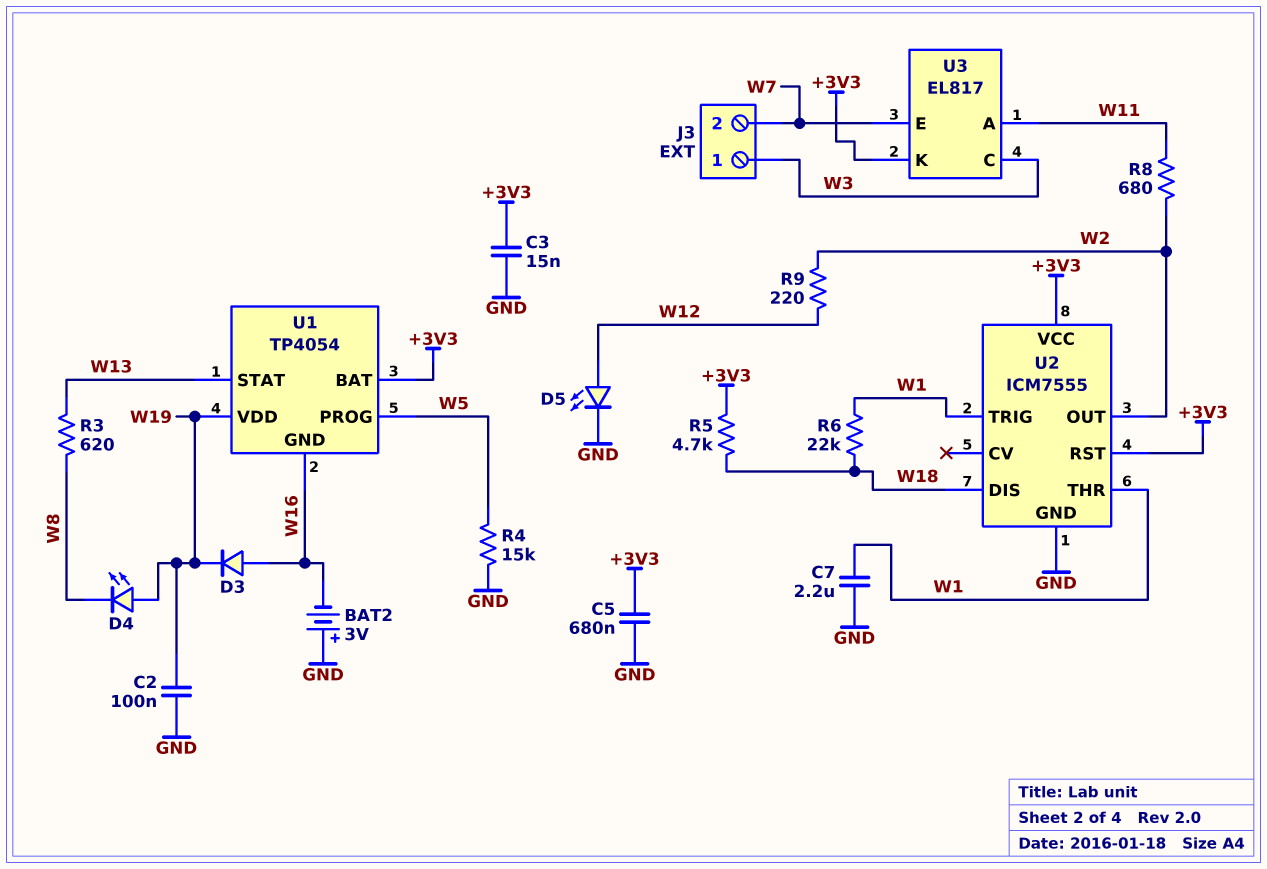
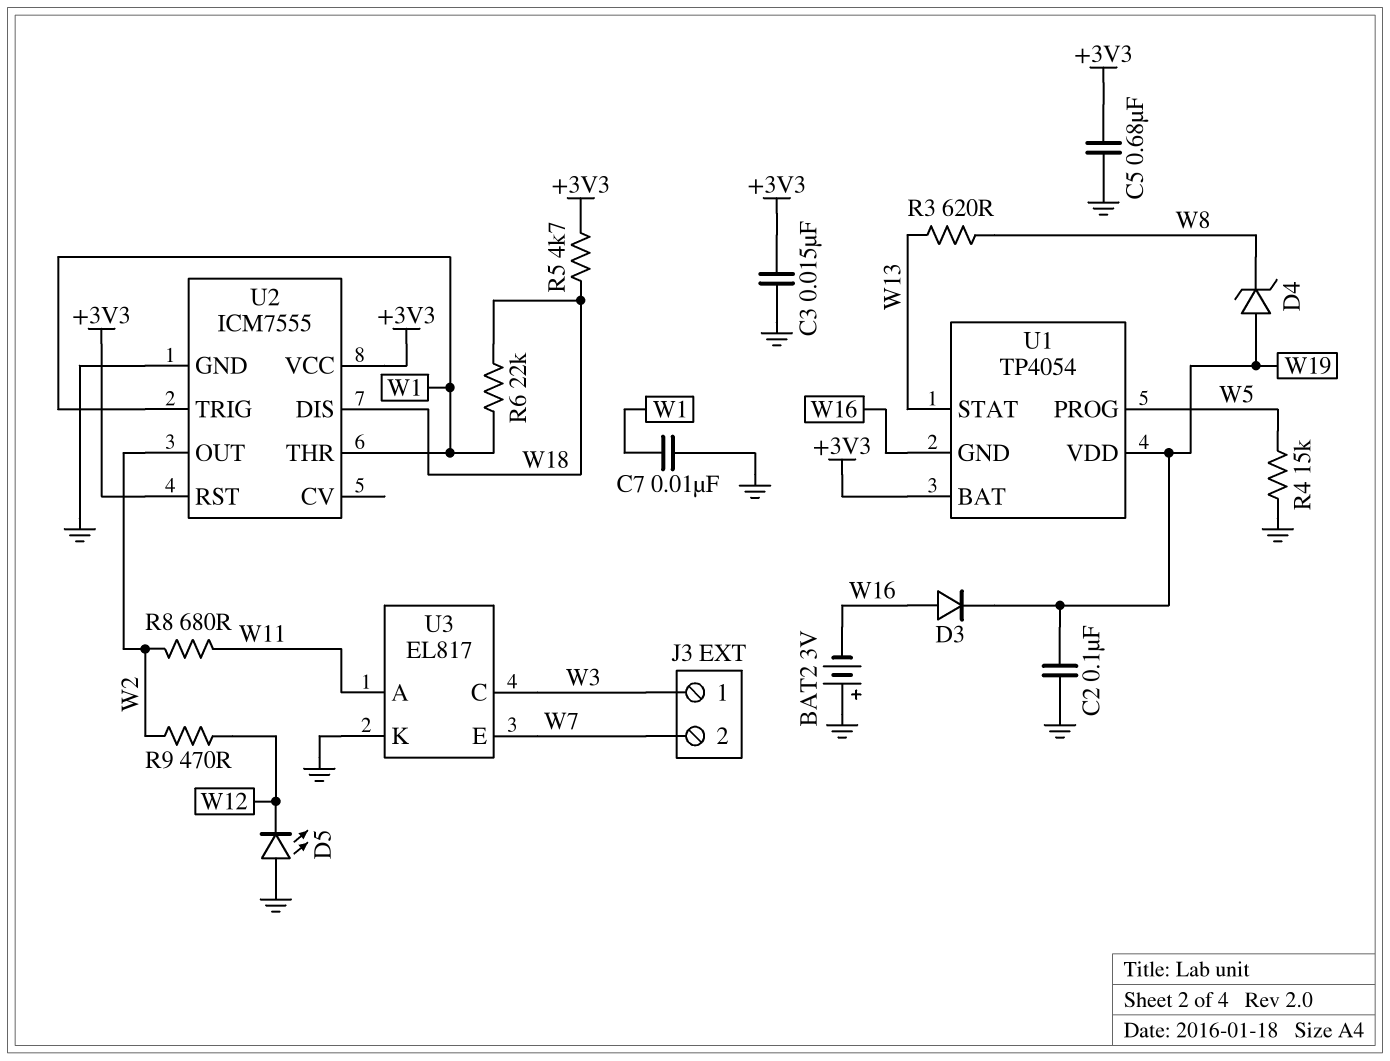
C7: 2.2uF (GND, W1) -> 10nF (GND, W1)
D4: LED (A W19, K W8) -> zener (A W19, K W8)
D5: LED (A W12, K GND) -> LED (A GND, K W12)
R9: 220 (W2, W12) -> 470 (W2, W12)
U3 pin K: +3V3 -> GND

